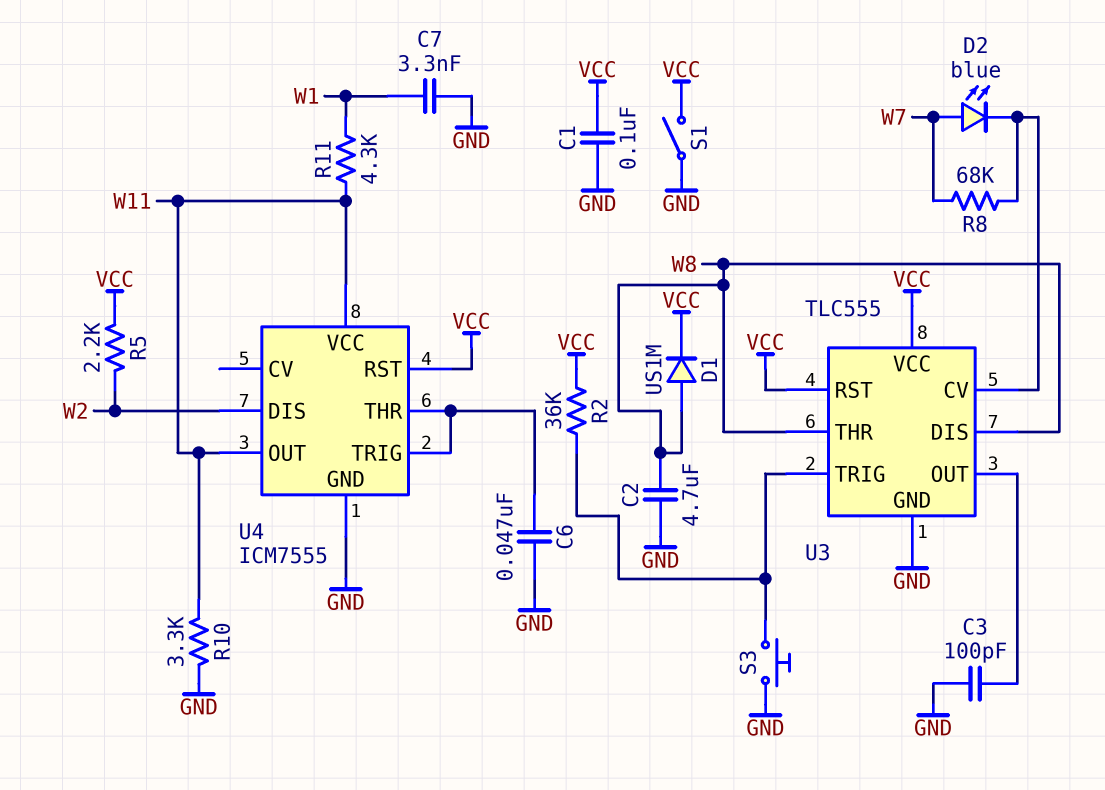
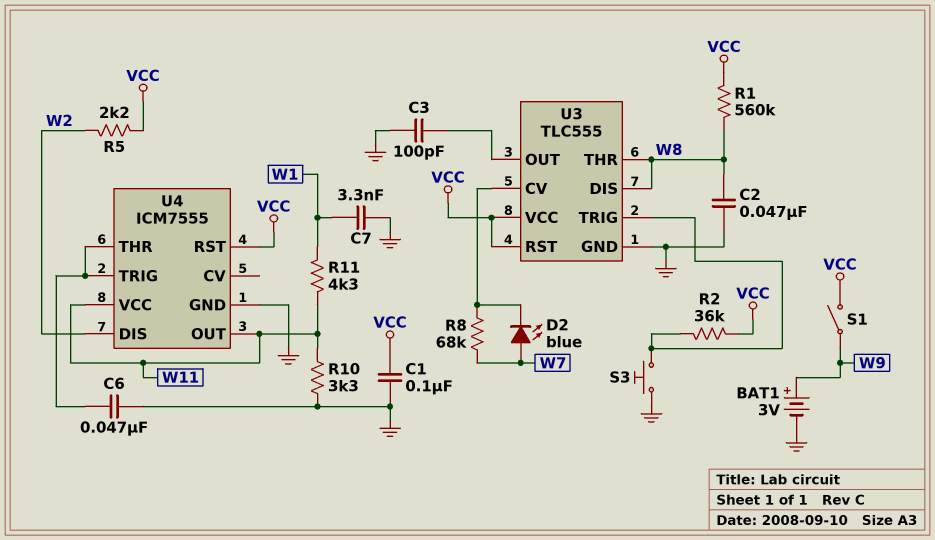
BAT1: none -> 3V (plus W9, minus GND)
C2: 4.7uF (GND, W8) -> 47nF (GND, W8)
D1: diode US1M (A W8, K VCC) -> none
R1: none -> 560k (VCC, W8)
S1: switch (GND, VCC) -> switch (VCC, W9)

